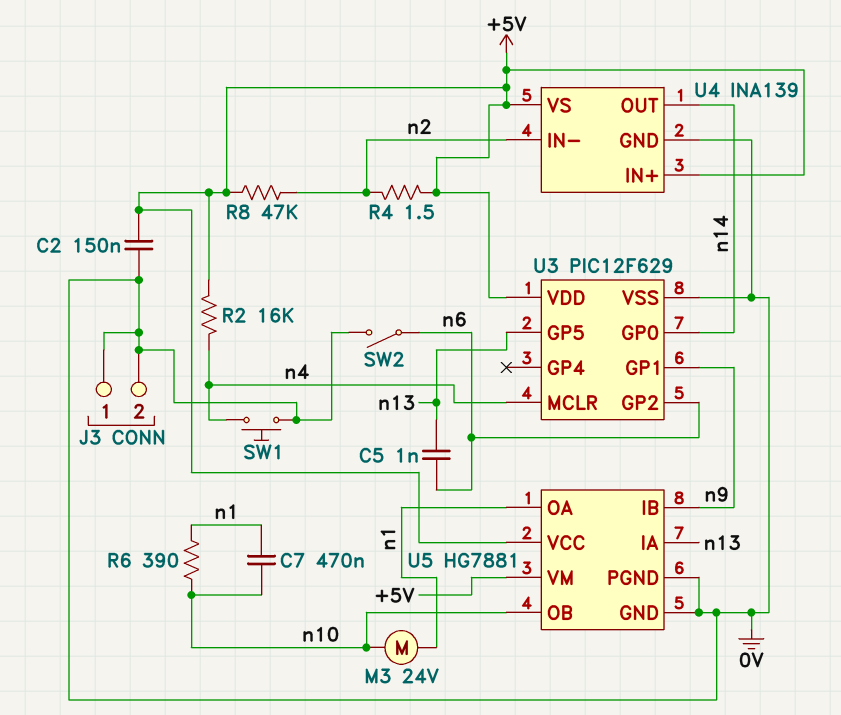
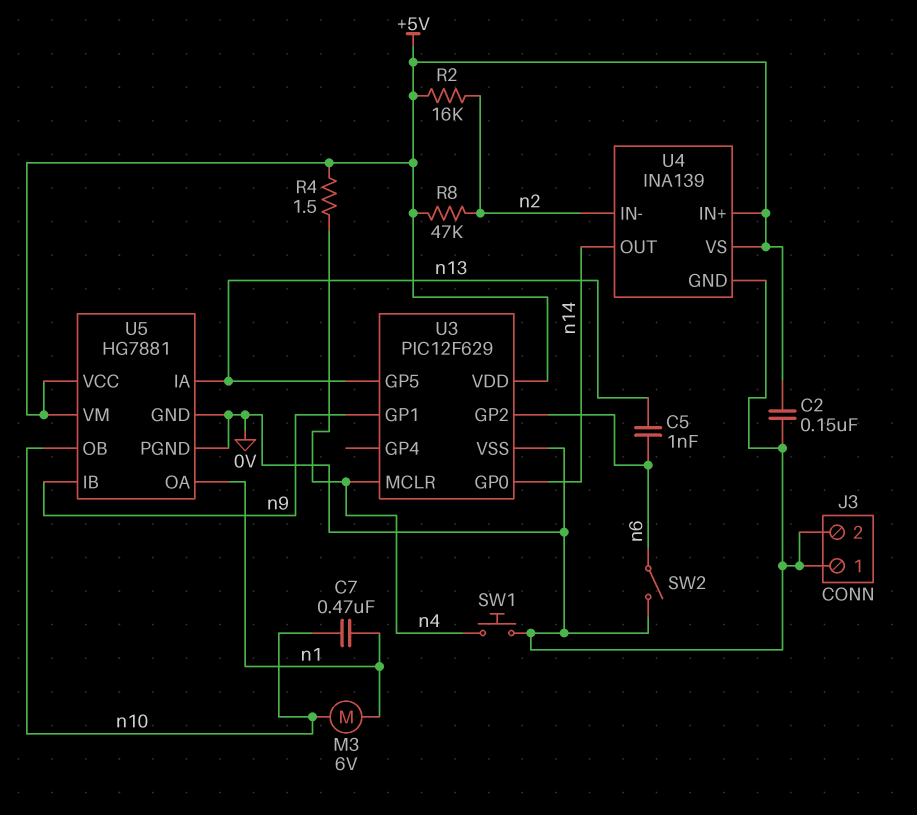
M3: motor 24V (n1, n10) -> motor 6V (n1, n10)
R2: 16k (+5V, n4) -> 16k (+5V, n2)
R4: 1.5 (+5V, n2) -> 1.5 (+5V, n4)
R6: 390 (n1, n10) -> none

